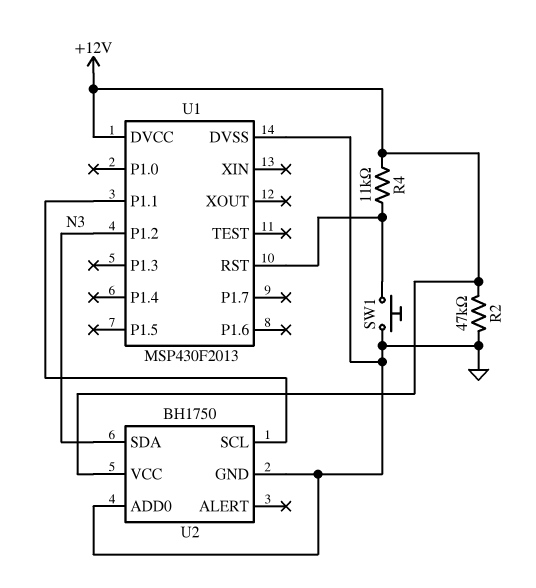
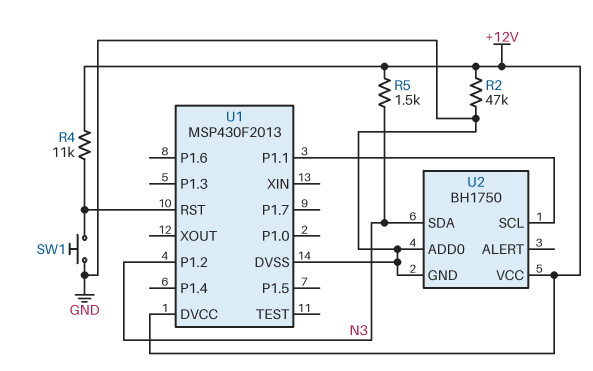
R5: none -> 1.5k (+12V, N3)

